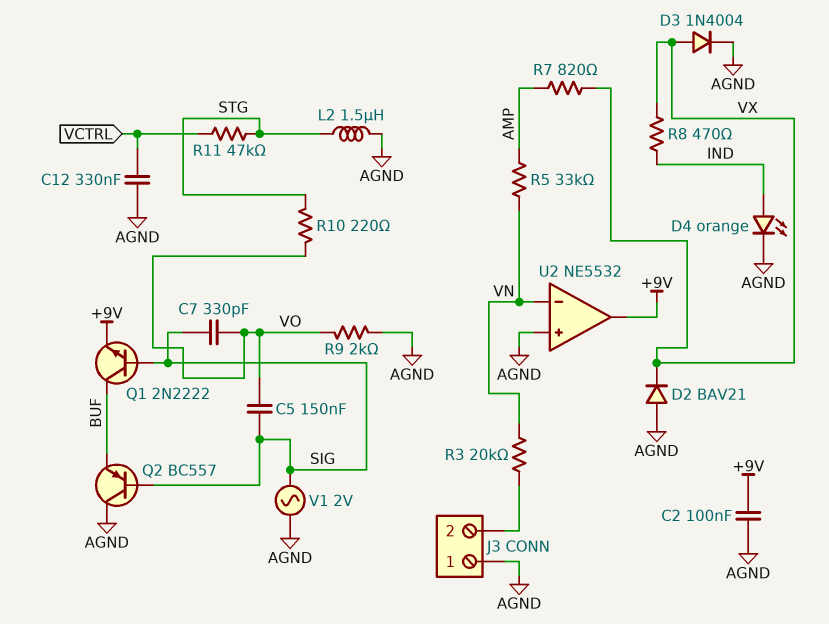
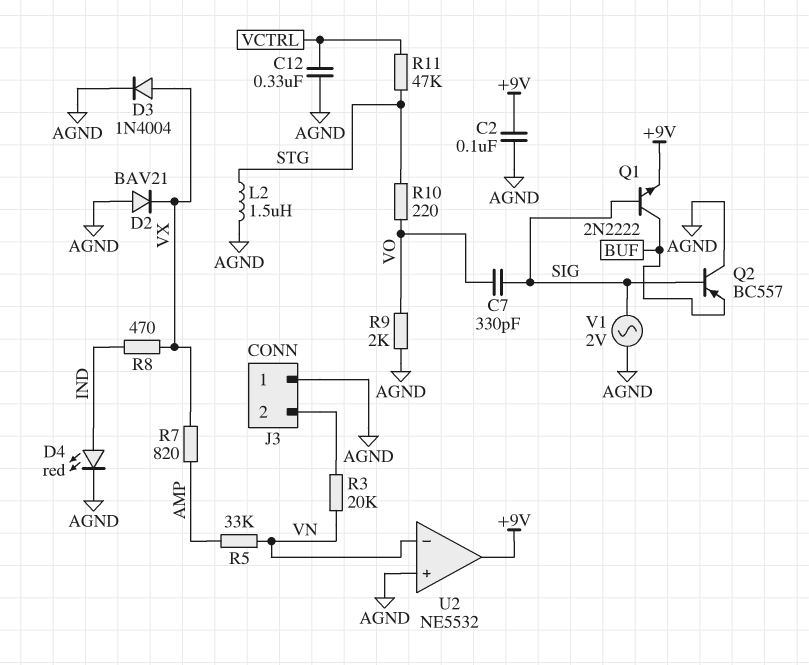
C5: 150nF (SIG, VO) -> none
D4: LED orange (A IND, K AGND) -> LED red (A IND, K AGND)

